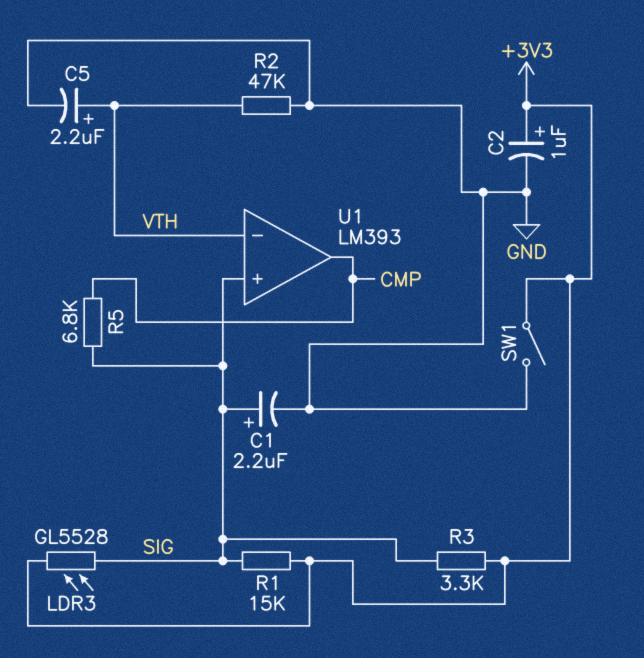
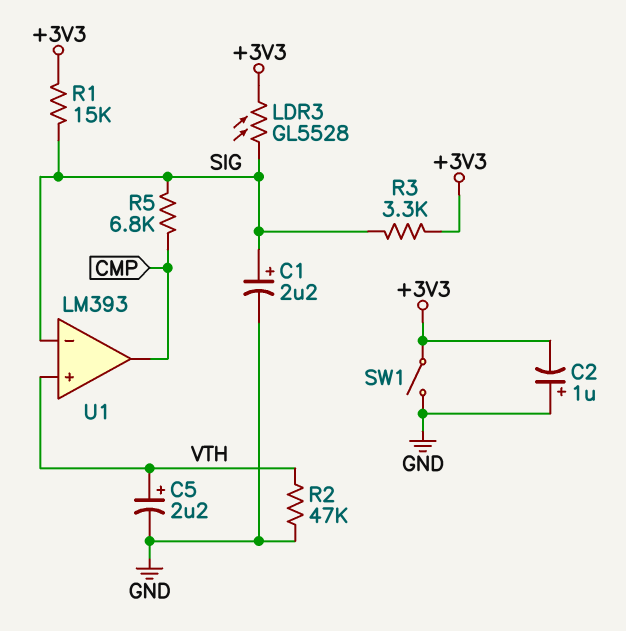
C2: 1uF (plus +3V3, minus GND) -> 1uF (plus GND, minus +3V3)
U1 pin in+: SIG -> VTH
U1 pin in-: VTH -> SIG

